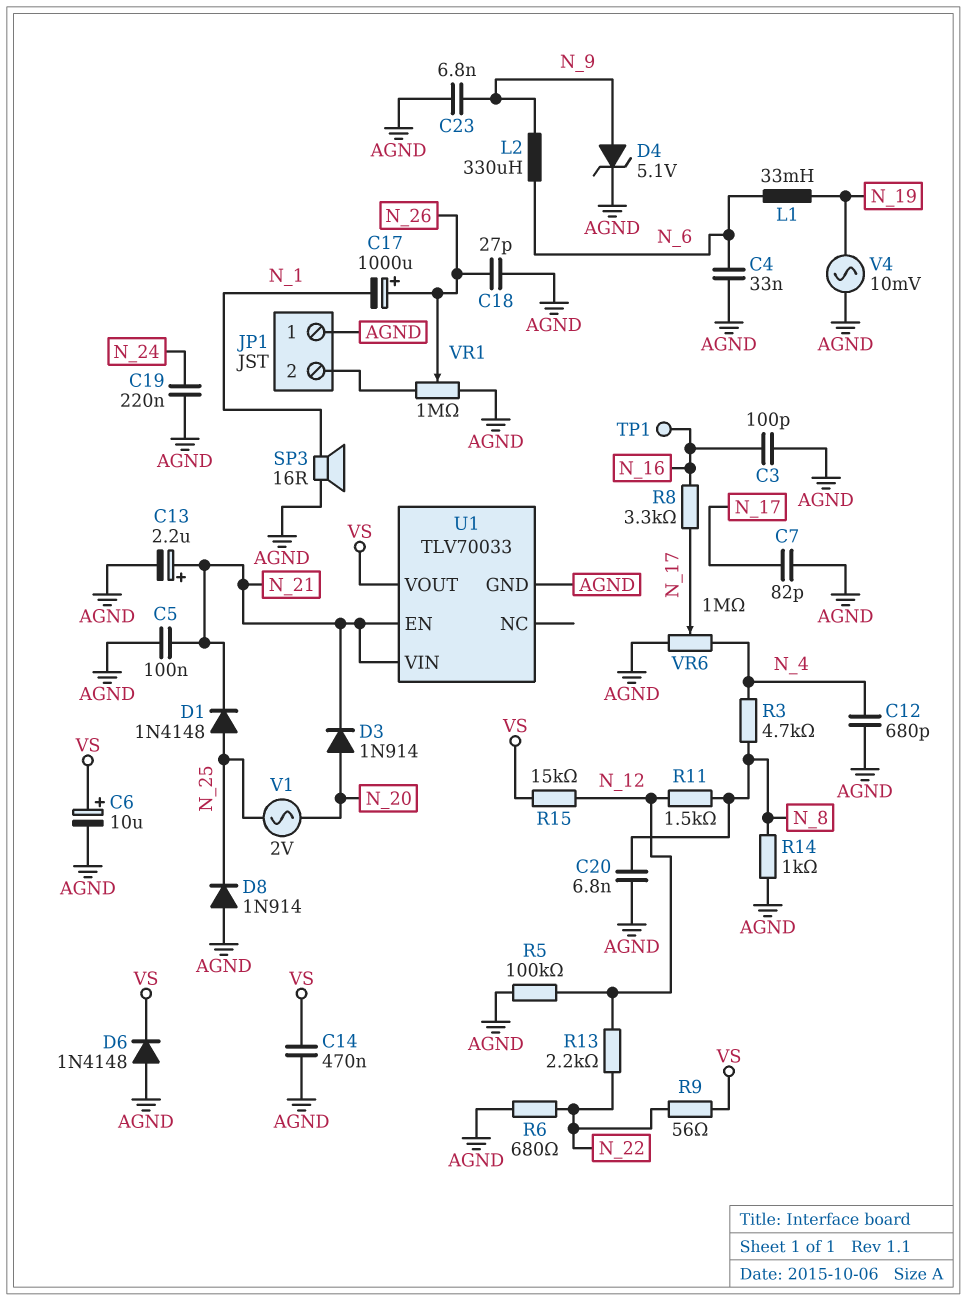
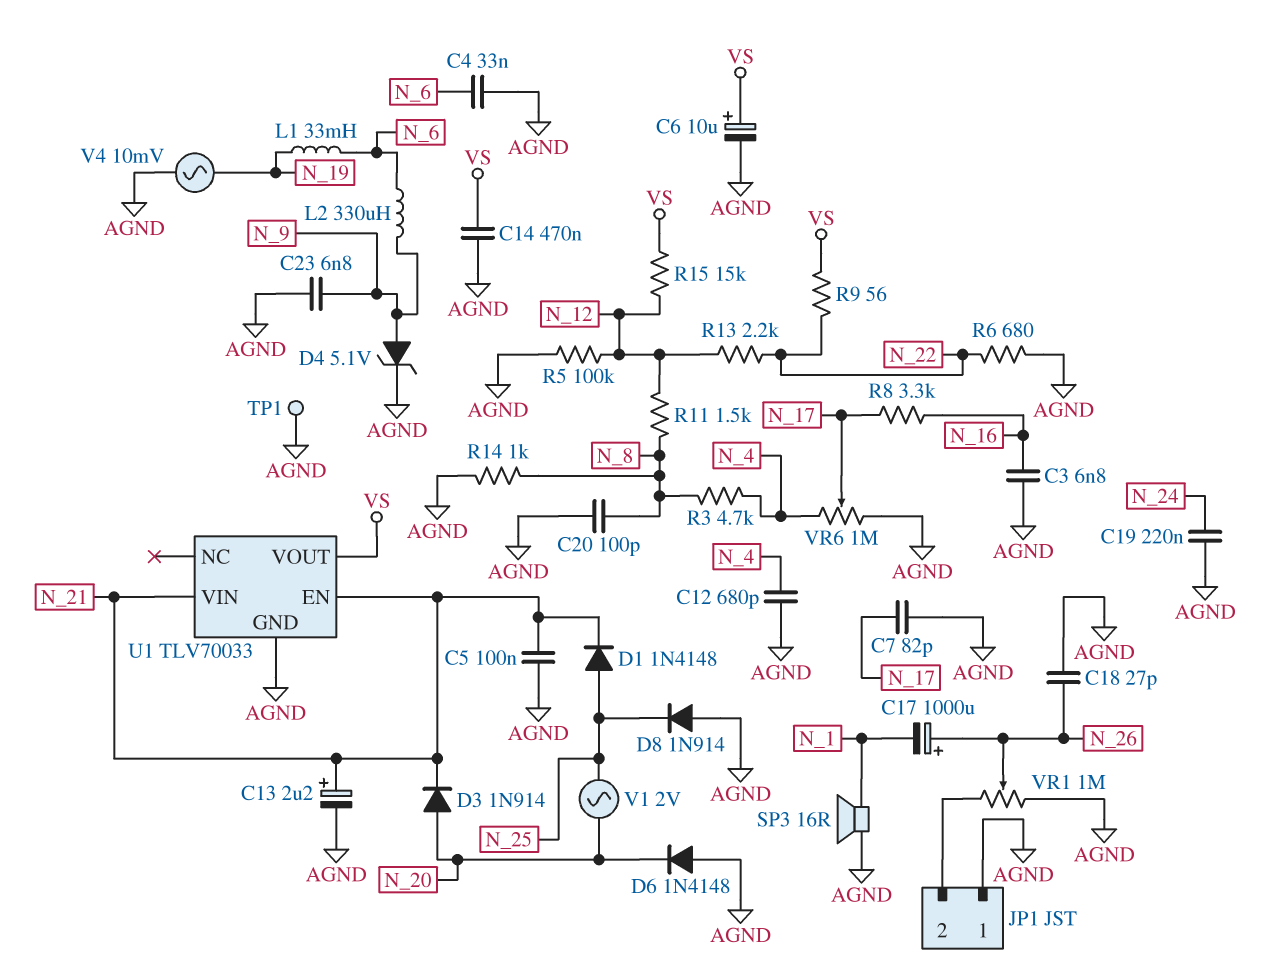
C3: 100pF (AGND, N_16) -> 6.8nF (AGND, N_16)
C20: 6.8nF (AGND, N_8) -> 100pF (AGND, N_8)
D6: diode 1N4148 (A AGND, K VS) -> diode 1N4148 (A AGND, K N_20)
TP1: test point (N_16) -> test point (AGND)

